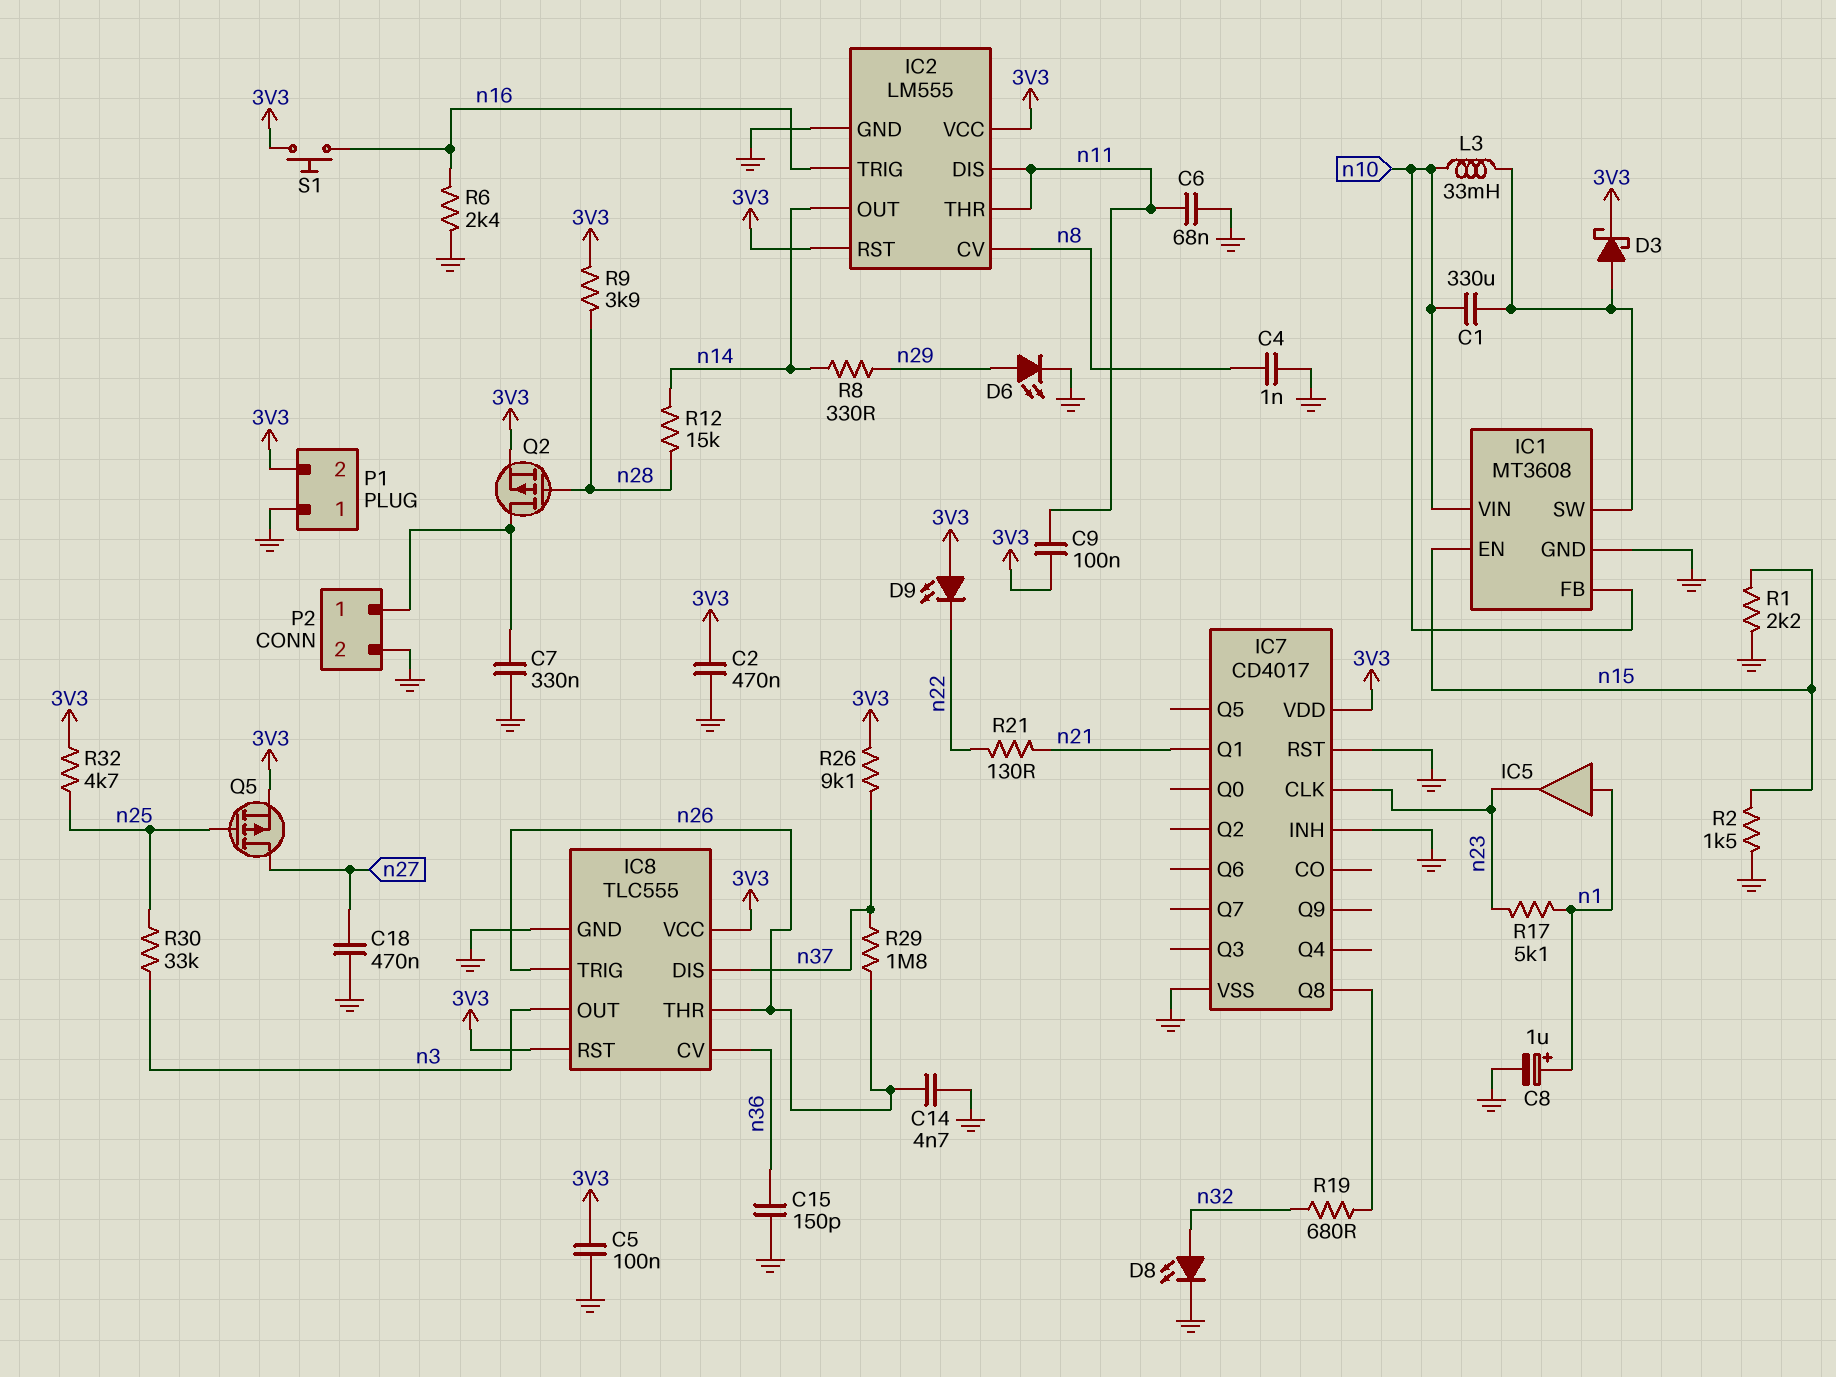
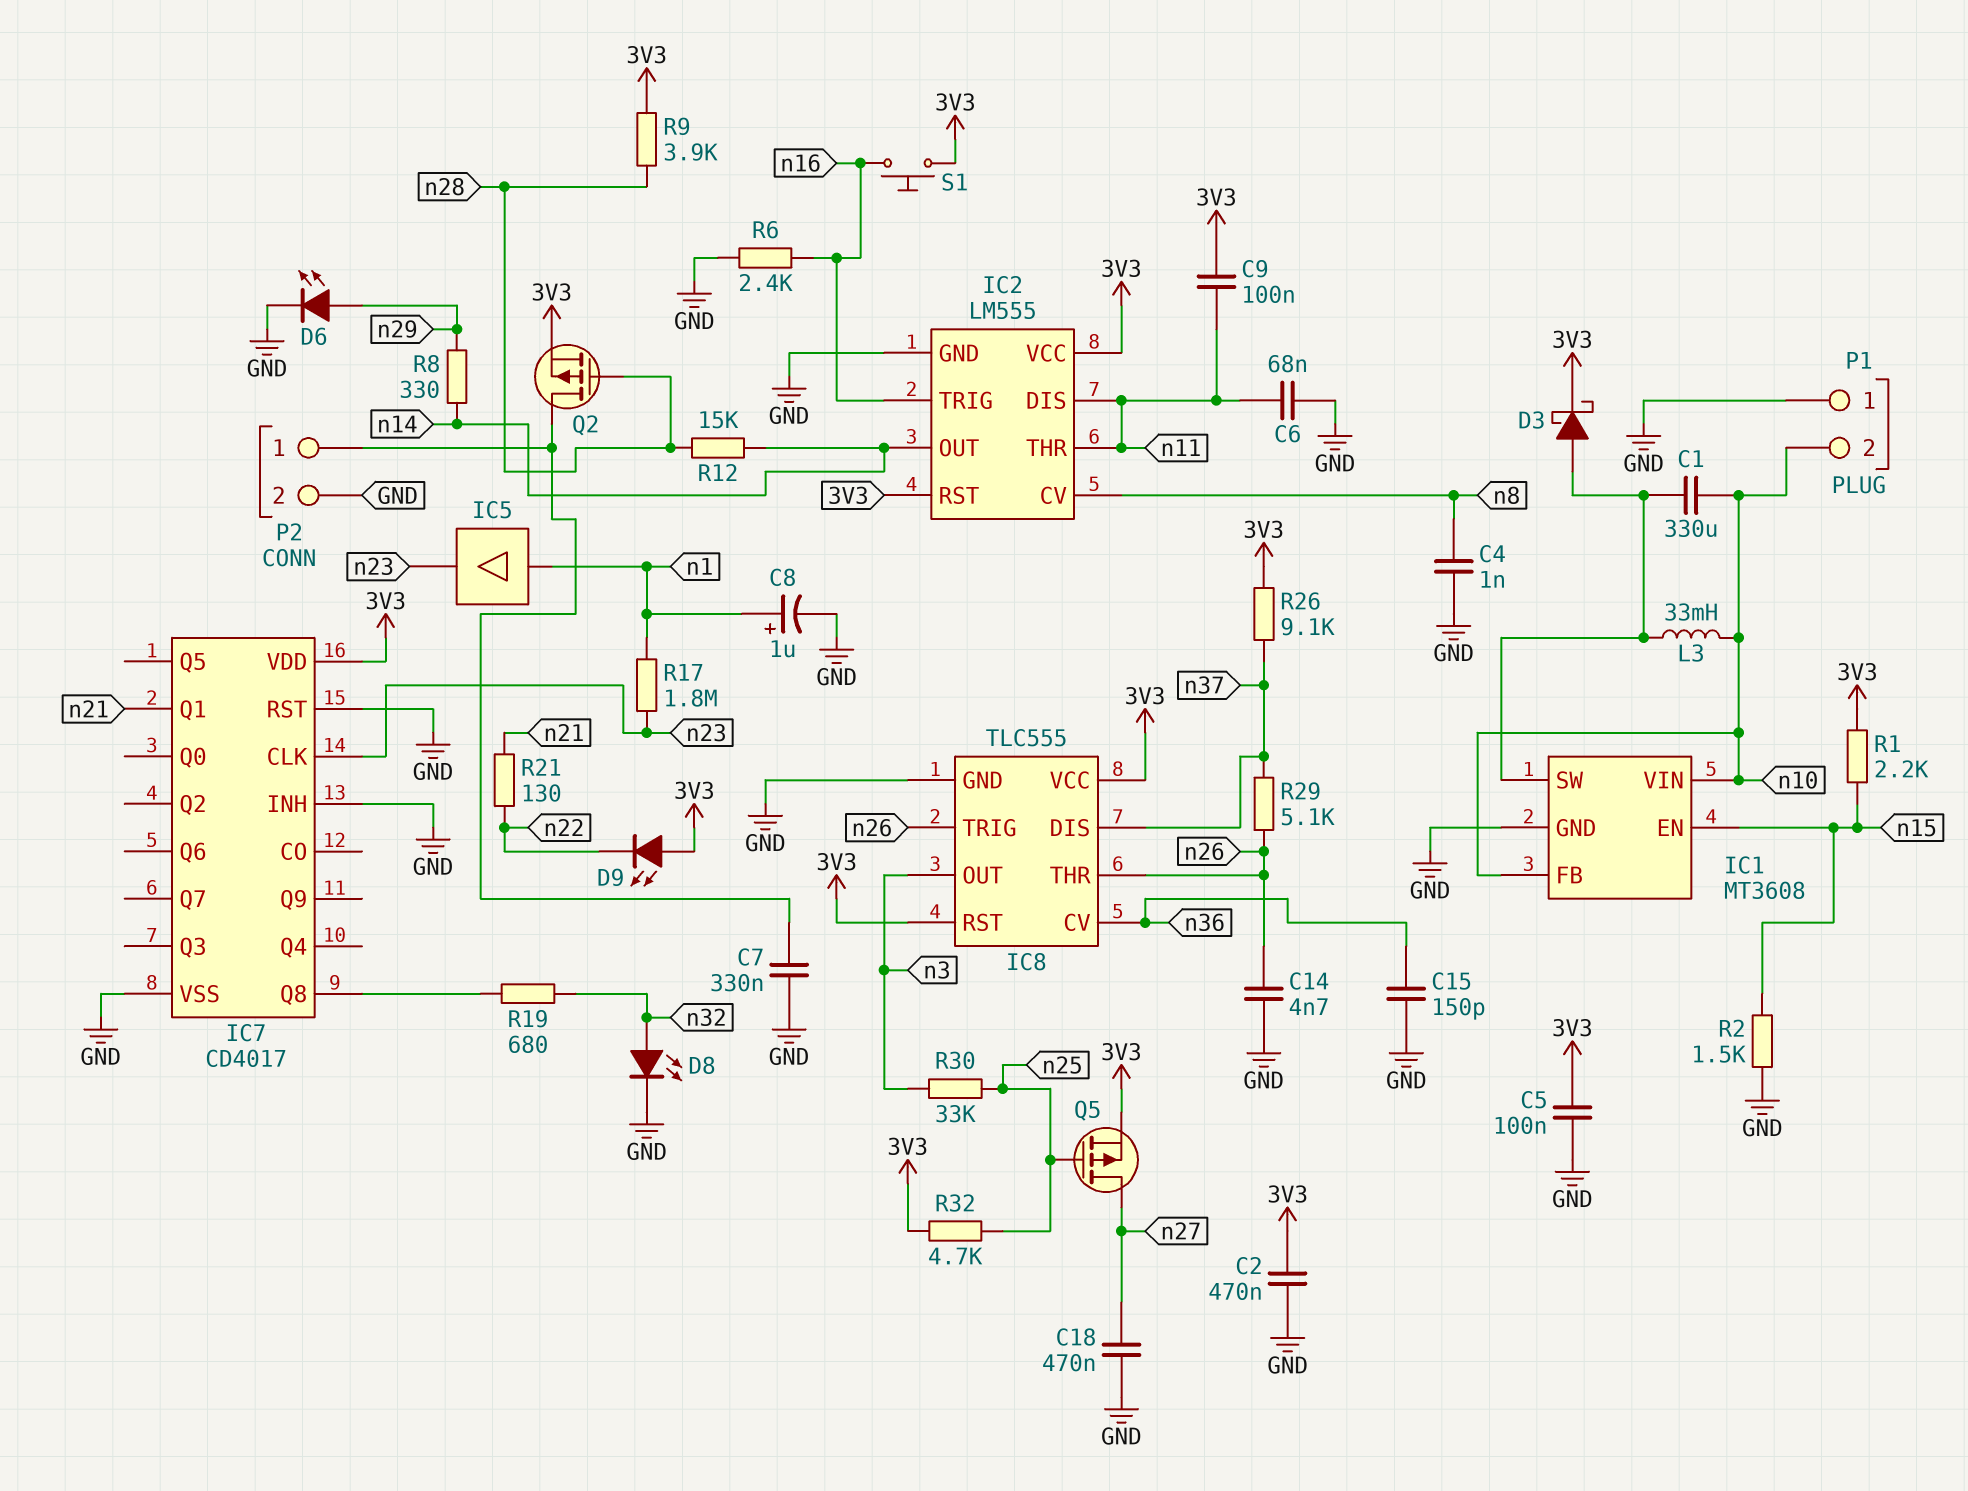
P1 pin 2: 3V3 -> n10
R1: 2.2k (GND, n15) -> 2.2k (3V3, n15)
R17: 5.1k (n1, n23) -> 1.8M (n1, n23)
R29: 1.8M (n26, n37) -> 5.1k (n26, n37)

